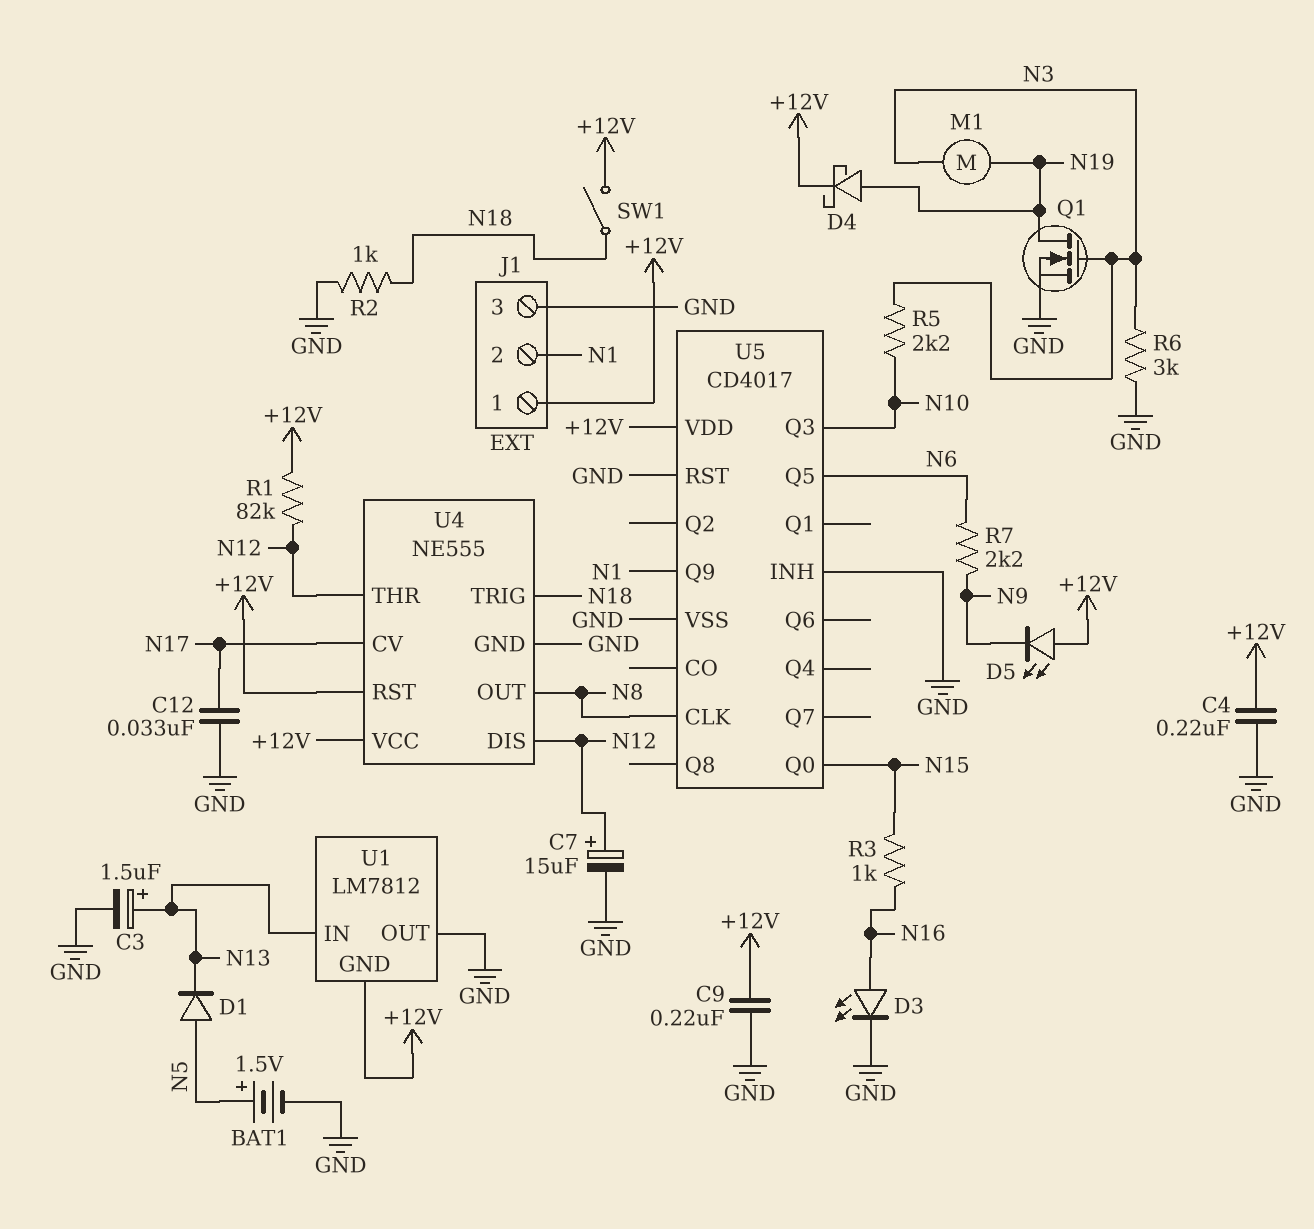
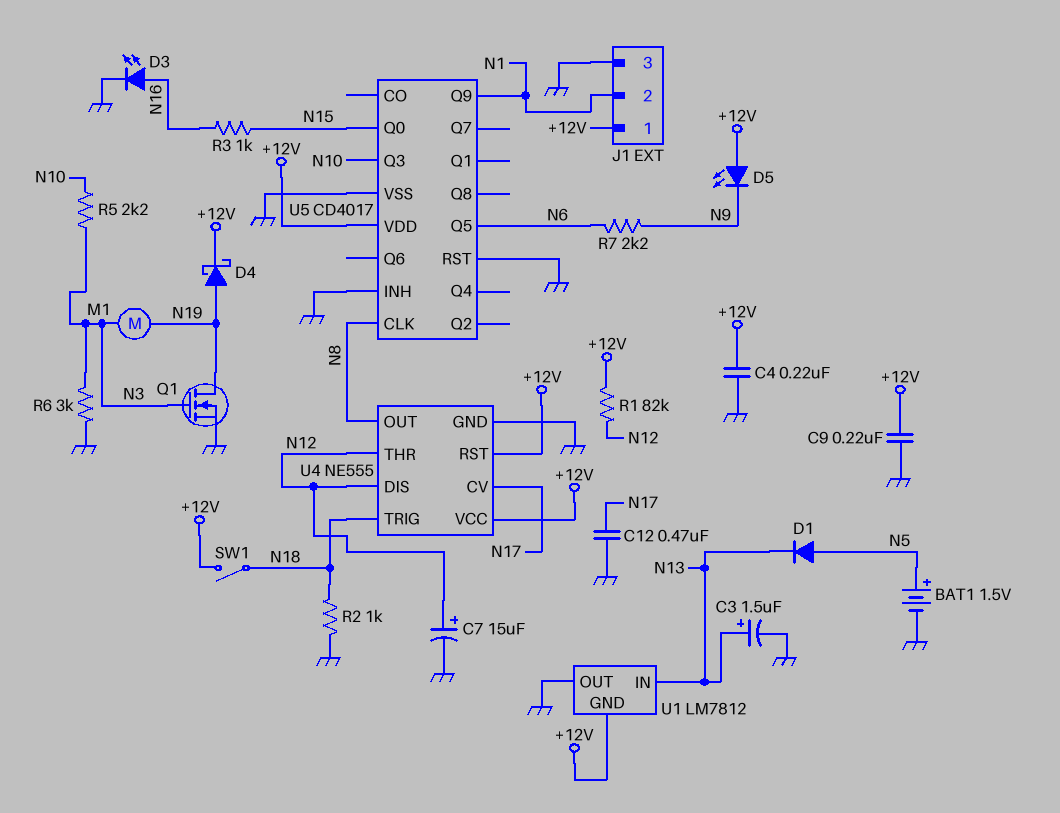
C12: 33nF (GND, N17) -> 470nF (GND, N17)

